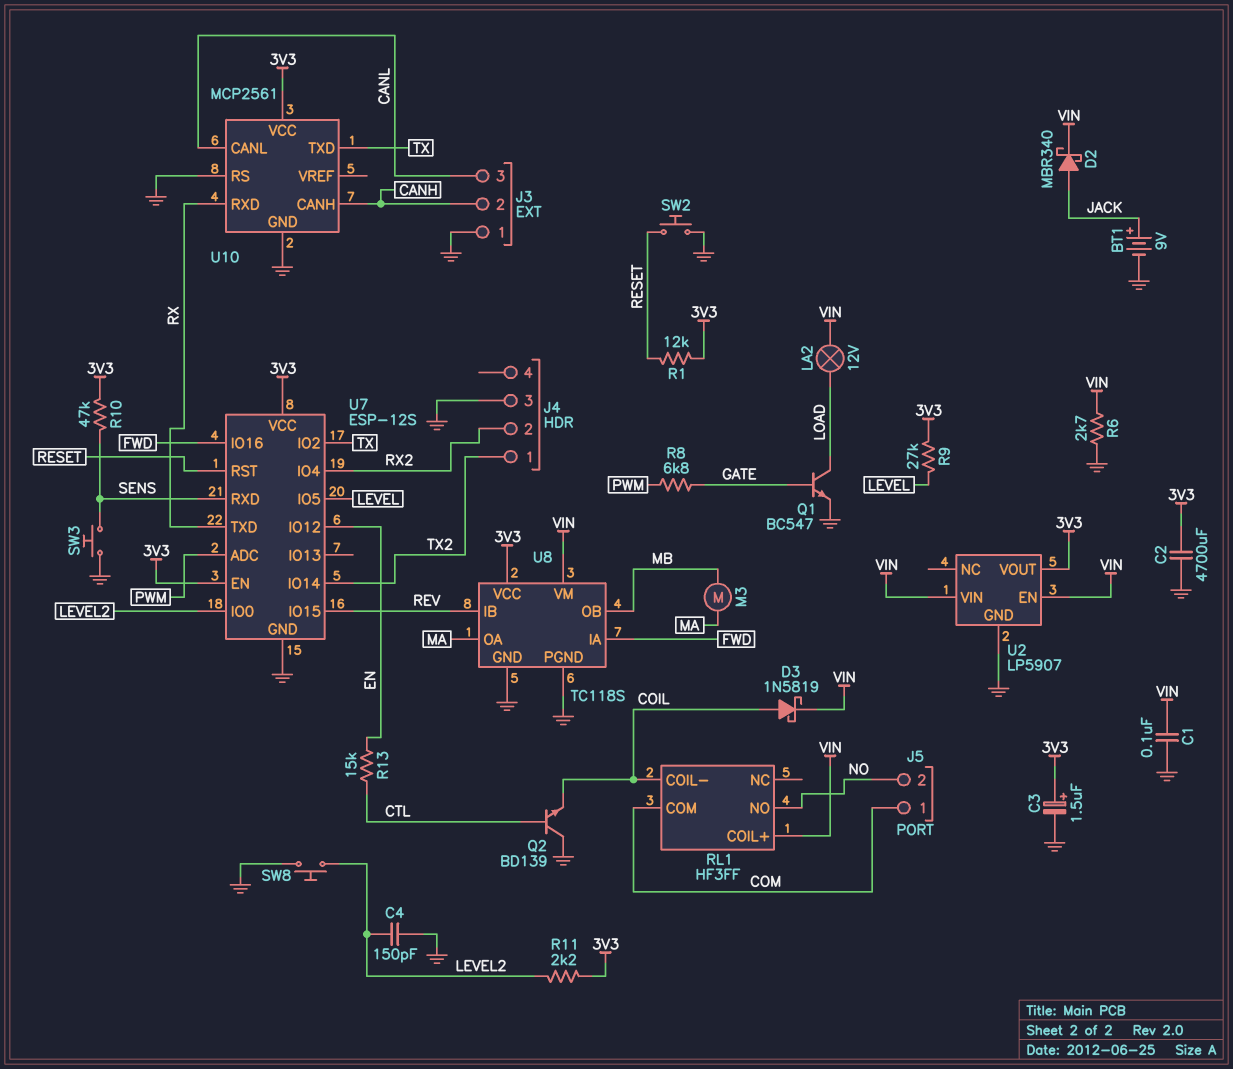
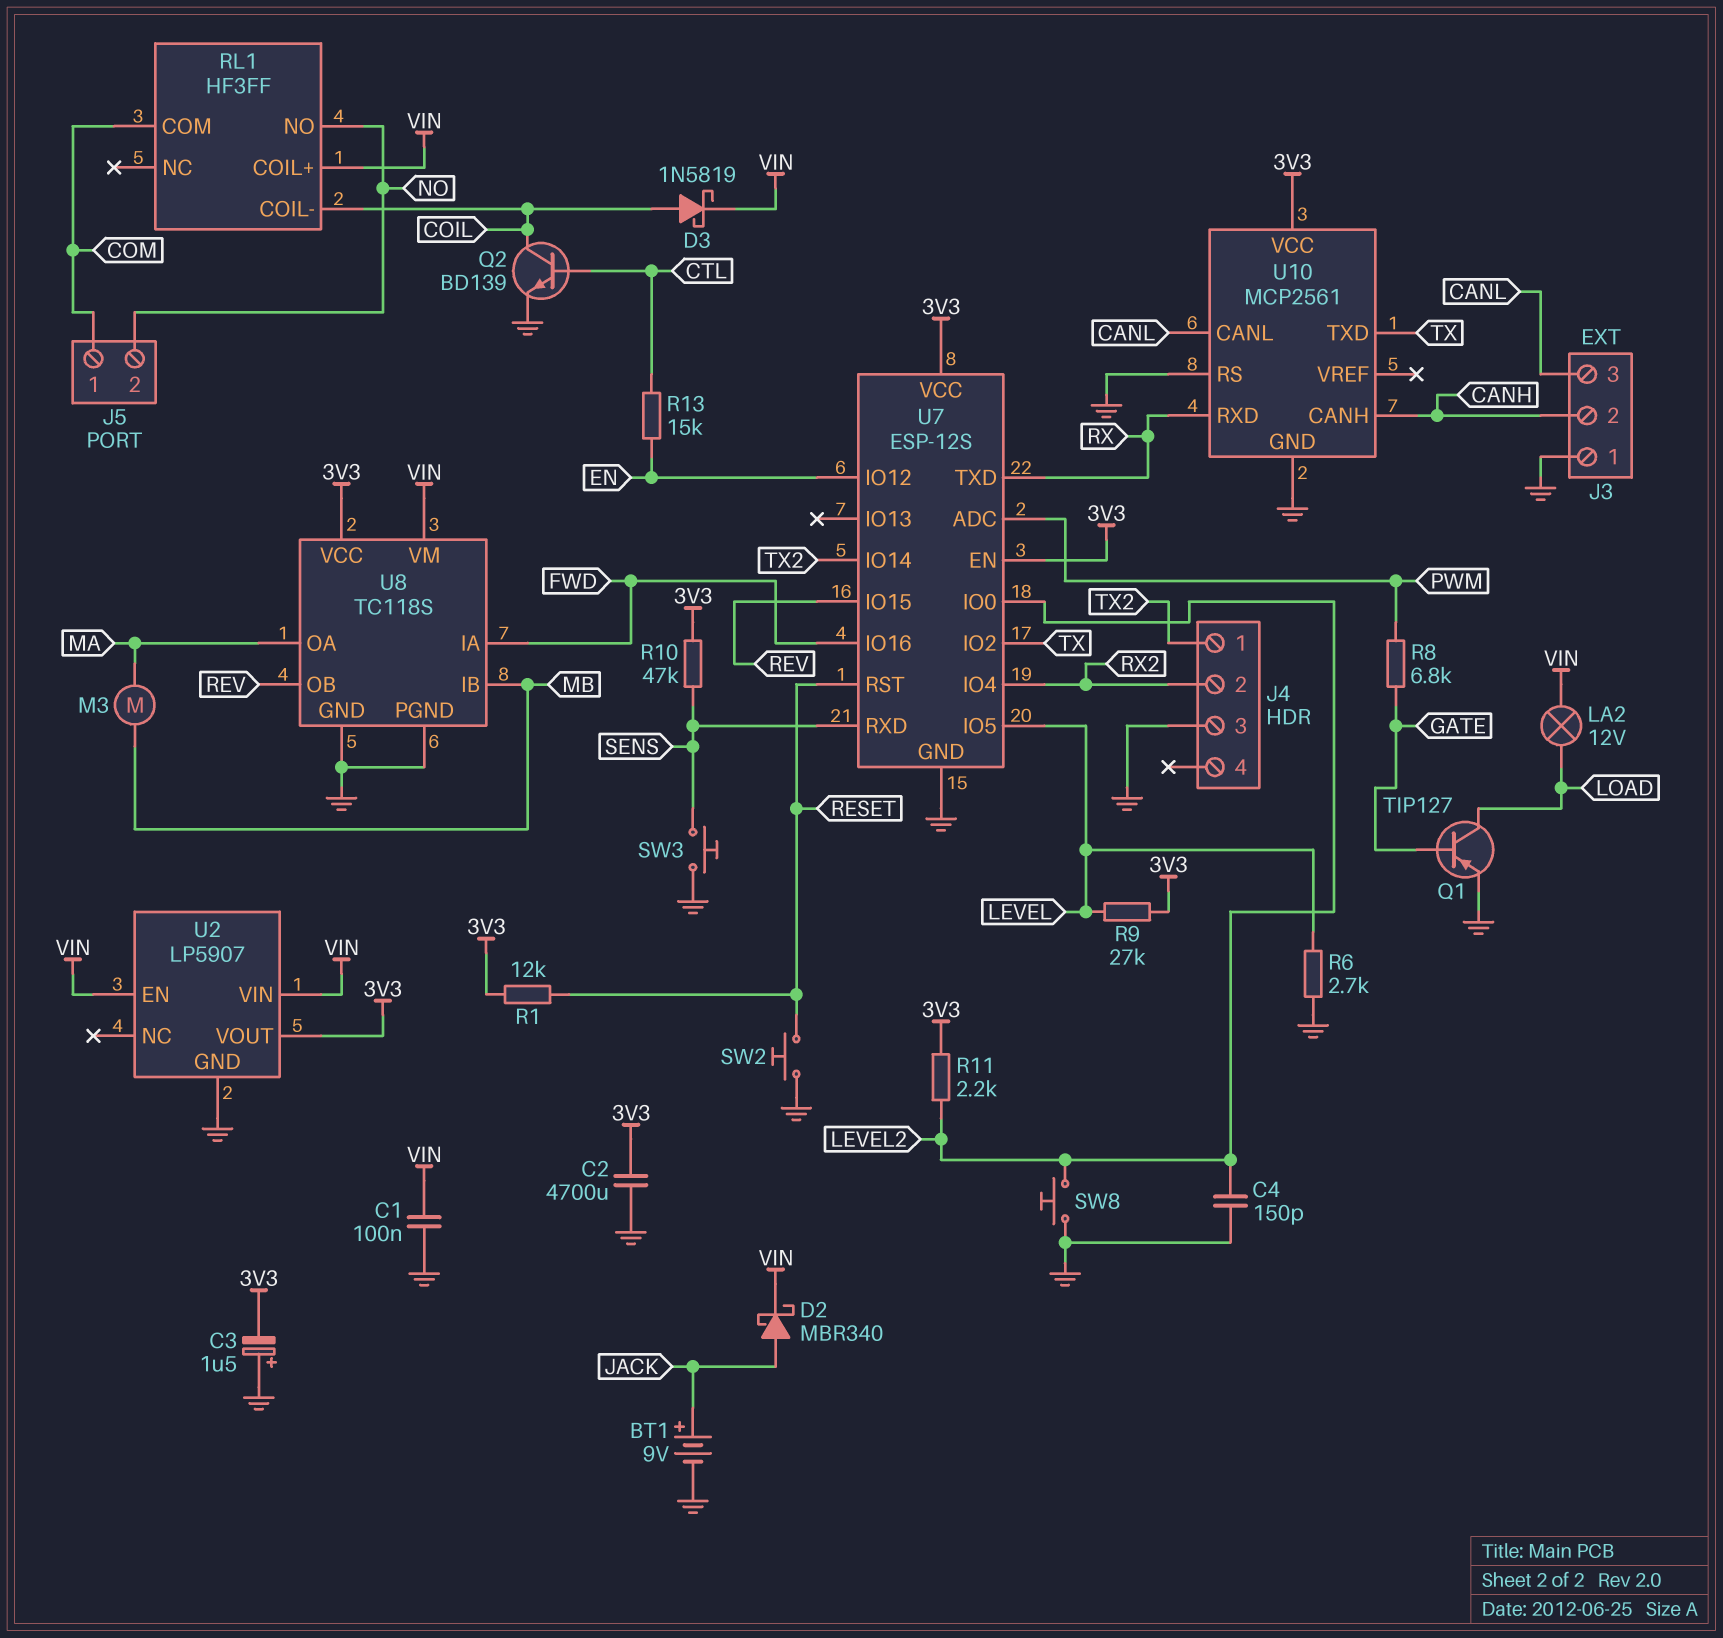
C3: 1.5uF (plus 3V3, minus GND) -> 1.5uF (plus GND, minus 3V3)
Q1: NPN BC547 (B GATE, C LOAD, E GND) -> PNP TIP127 (B GATE, C LOAD, E GND)
Q2: NPN BD139 (B CTL, C GND, E COIL) -> NPN BD139 (B CTL, C COIL, E GND)
R6: 2.7k (GND, VIN) -> 2.7k (GND, LEVEL)
U8 pin IB: REV -> MB
U8 pin OB: MB -> REV

